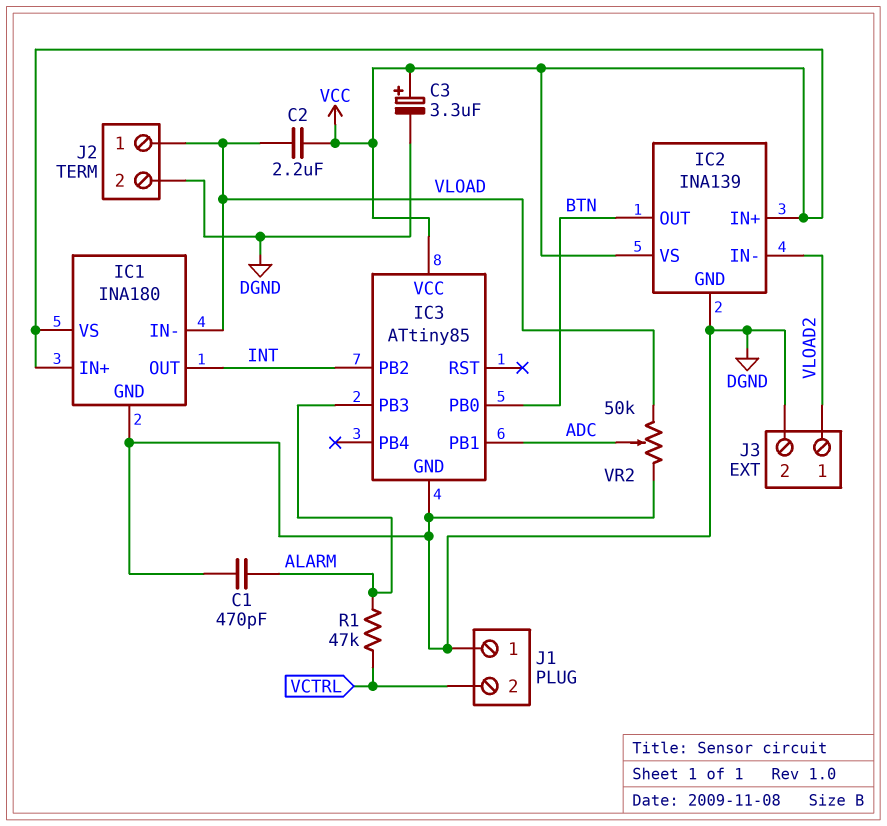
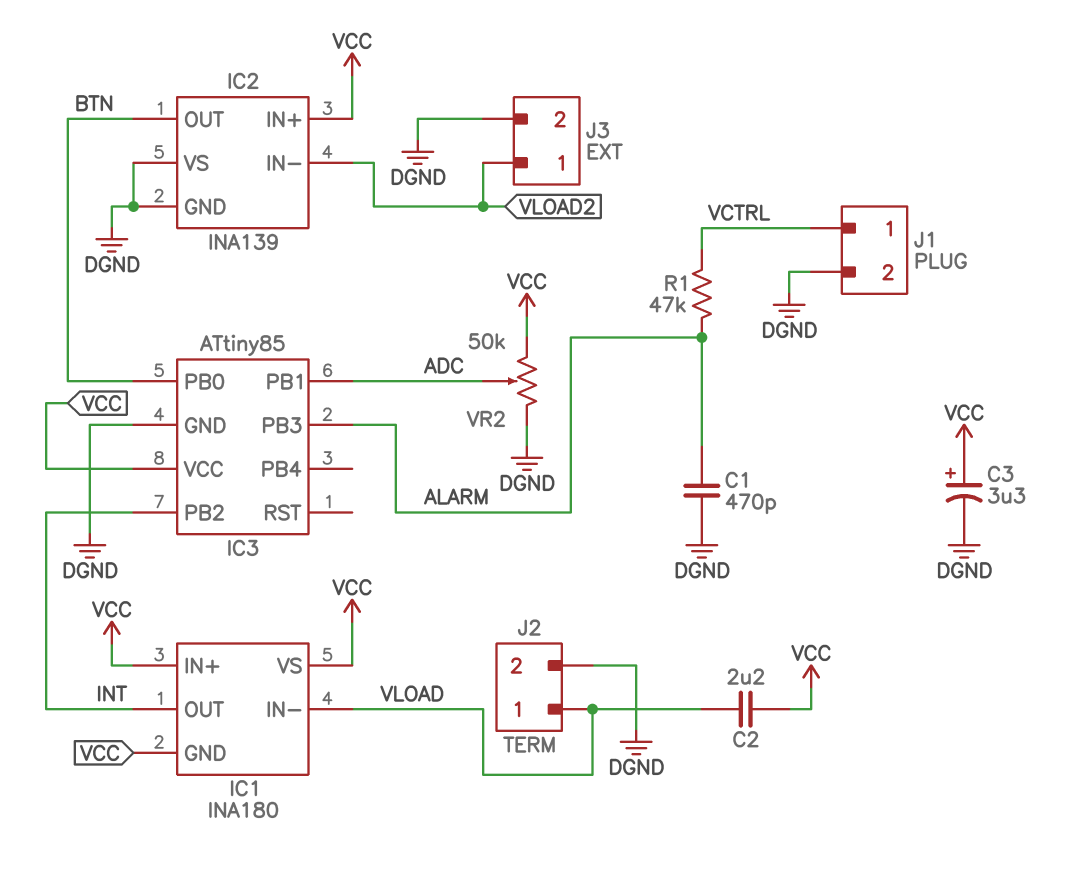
IC1 pin GND: DGND -> VCC
IC2 pin VS: VCC -> DGND
J1 pin 1: DGND -> VCTRL
J1 pin 2: VCTRL -> DGND
VR2: 50k (DGND, VLOAD, wiper ADC) -> 50k (DGND, VCC, wiper ADC)

